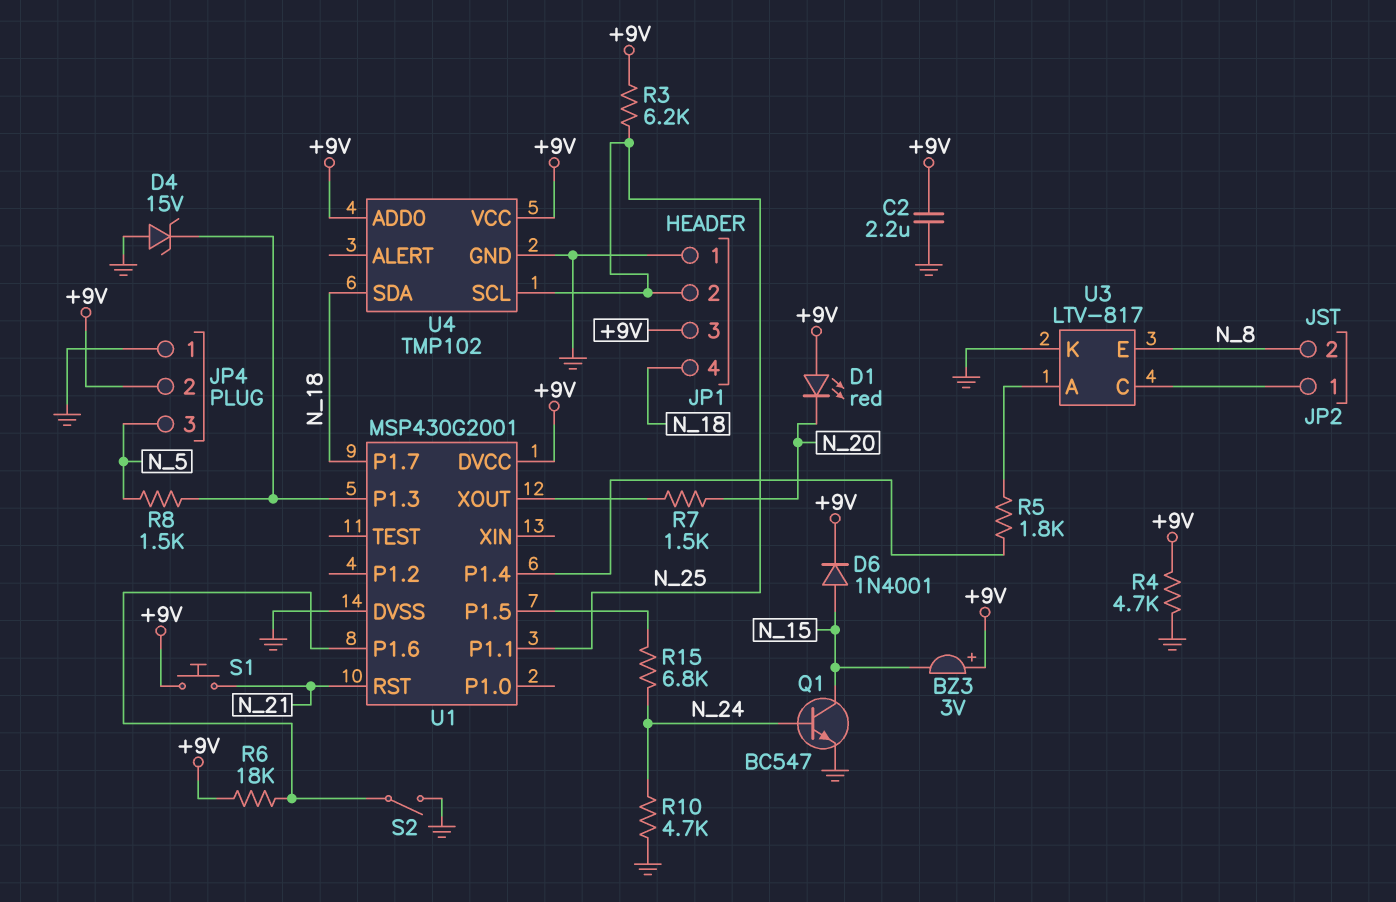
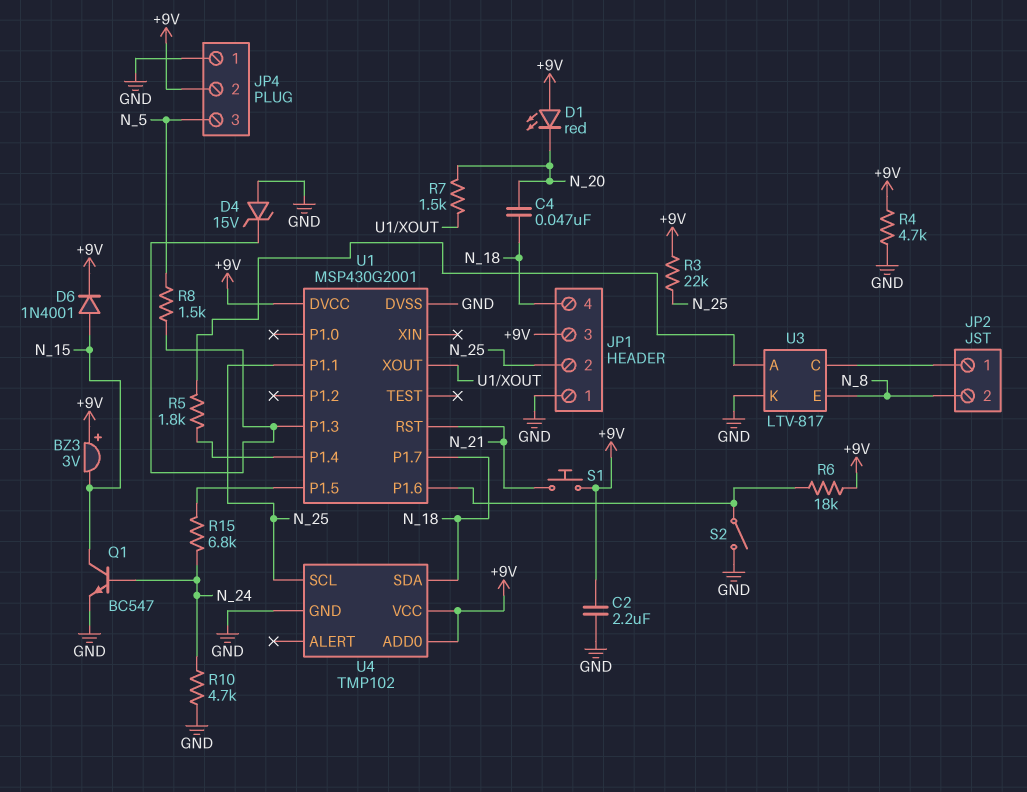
C4: none -> 47nF (N_18, N_20)
R3: 6.2k (+9V, N_25) -> 22k (+9V, N_25)

